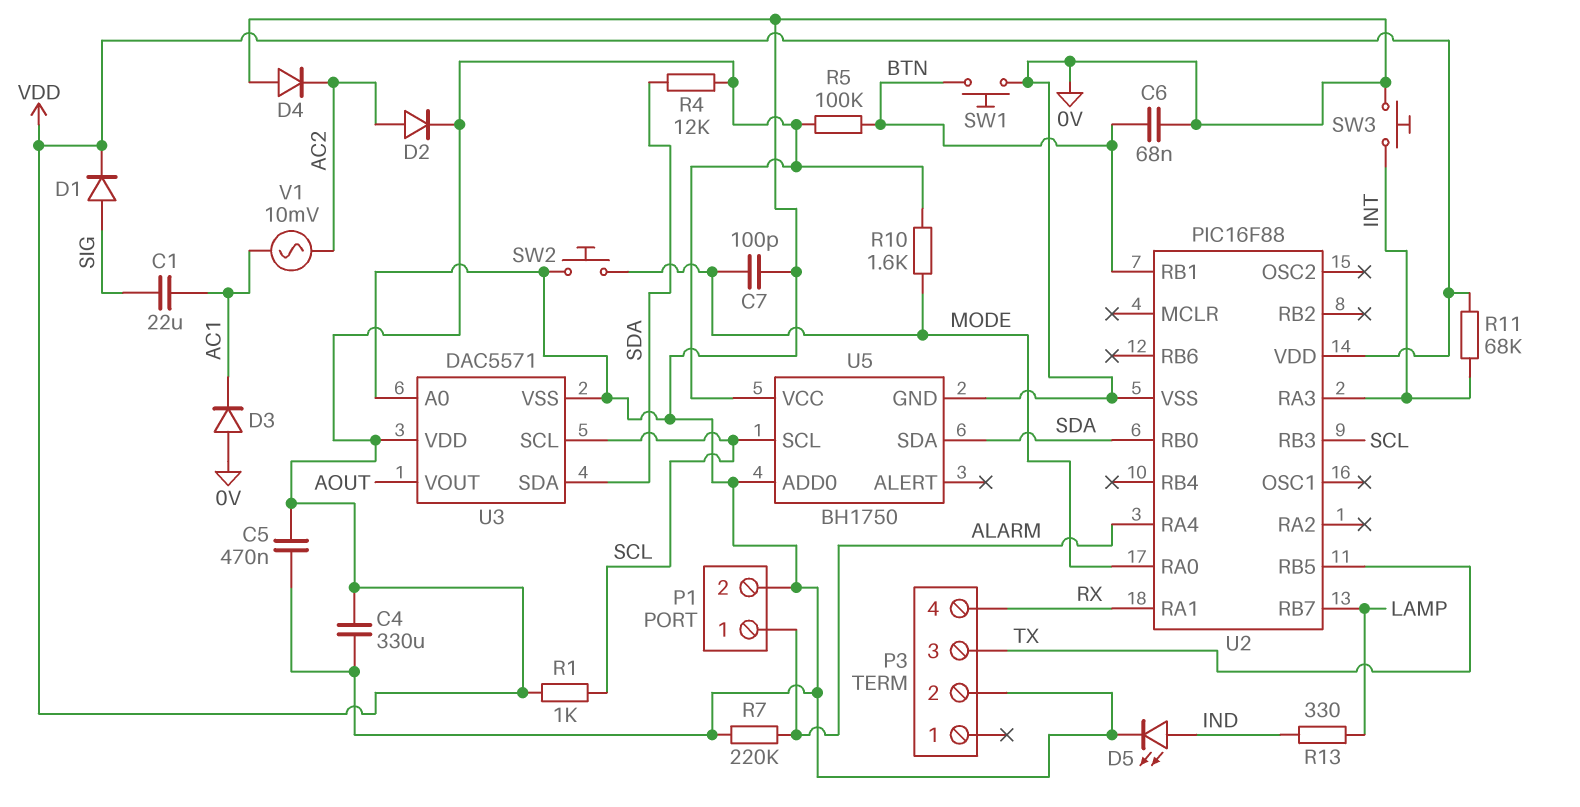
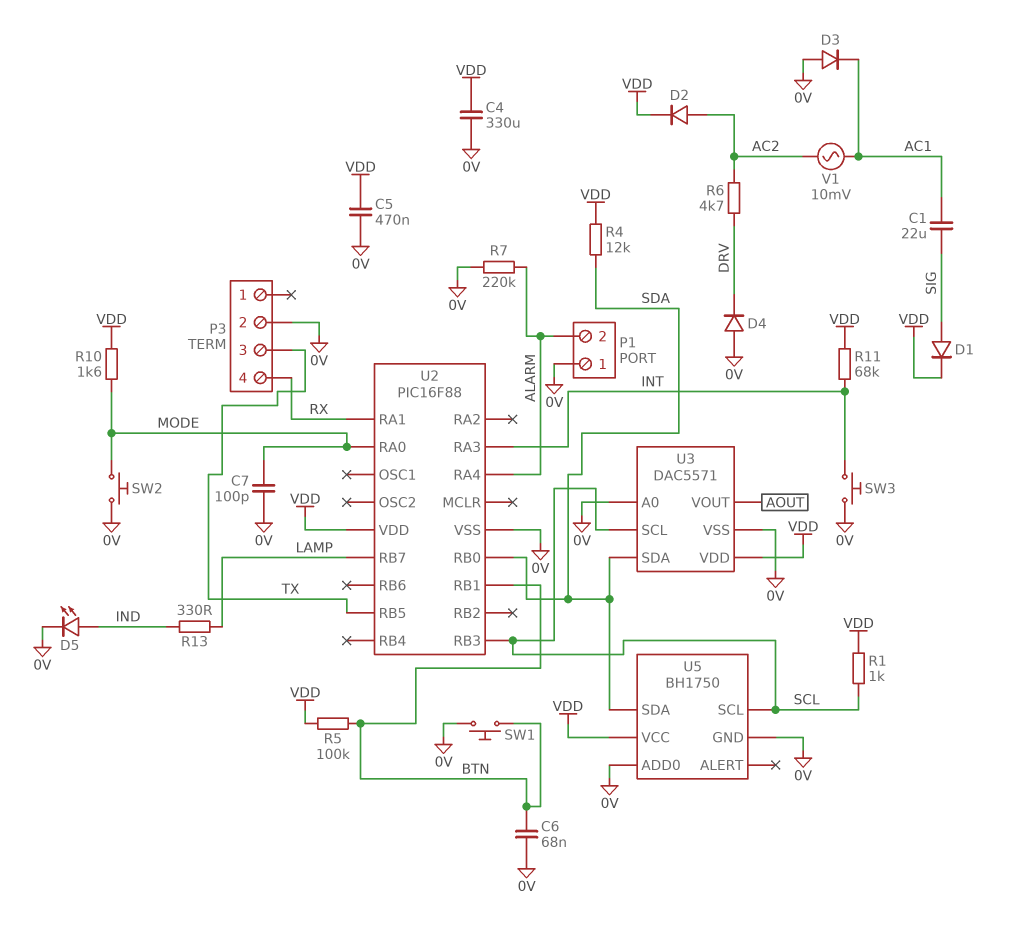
D4: diode (A 0V, K AC2) -> diode (A 0V, K DRV)
P1 pin 1: ALARM -> 0V
P1 pin 2: 0V -> ALARM
R6: none -> 4.7k (AC2, DRV)

